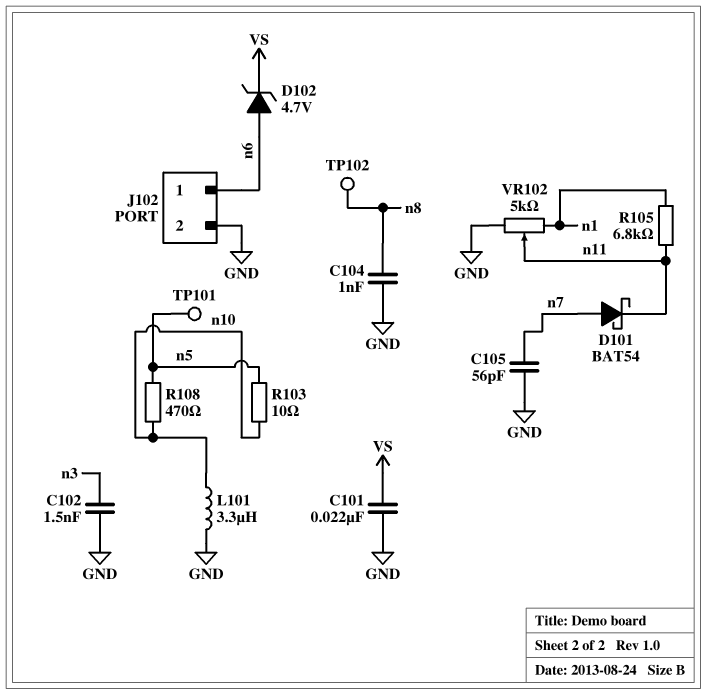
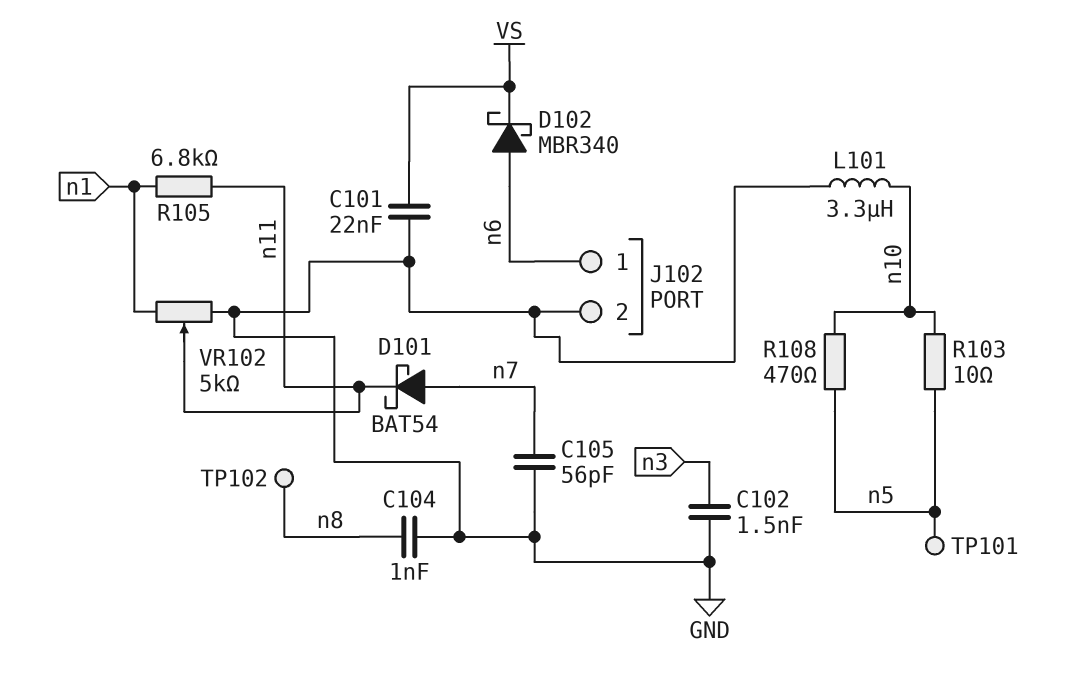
D102: zener 4.7V (A n6, K VS) -> schottky MBR340 (A n6, K VS)

